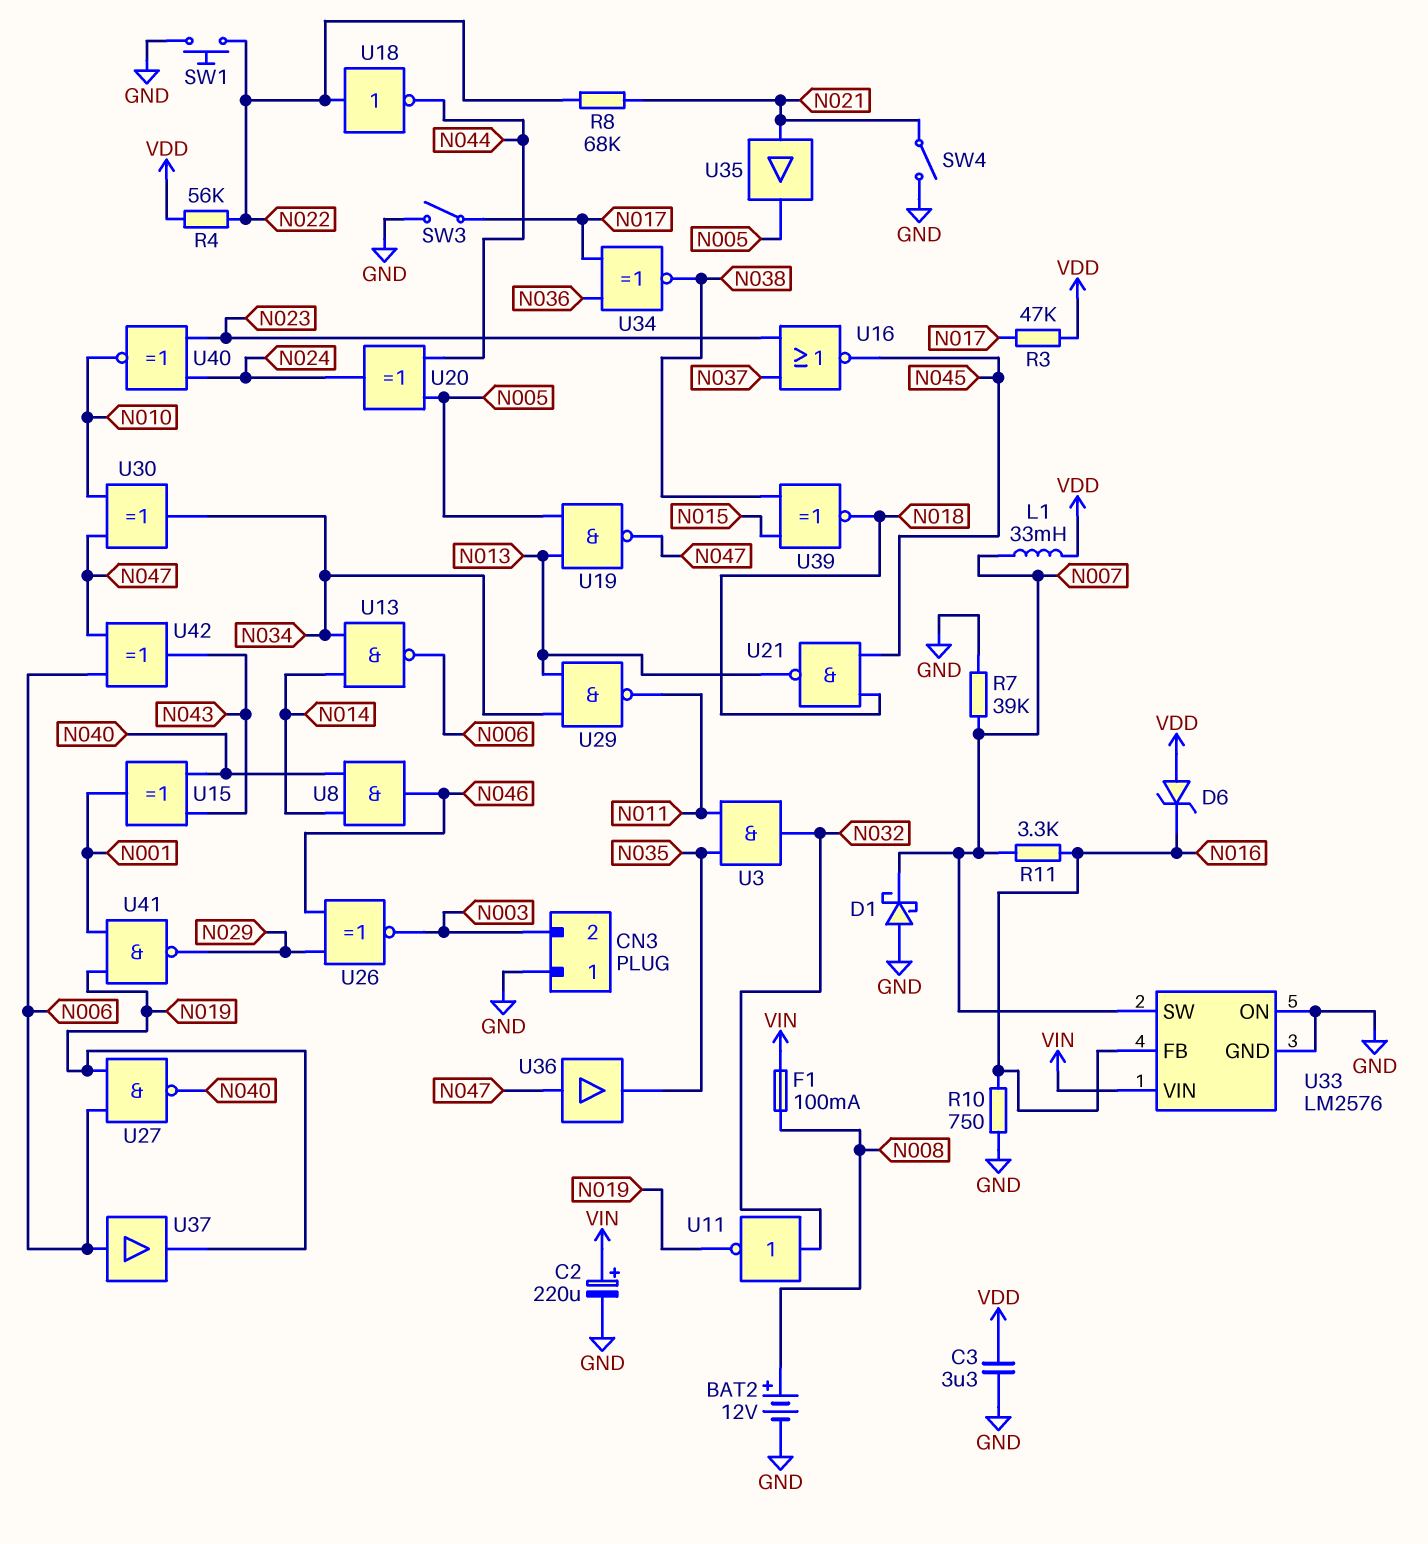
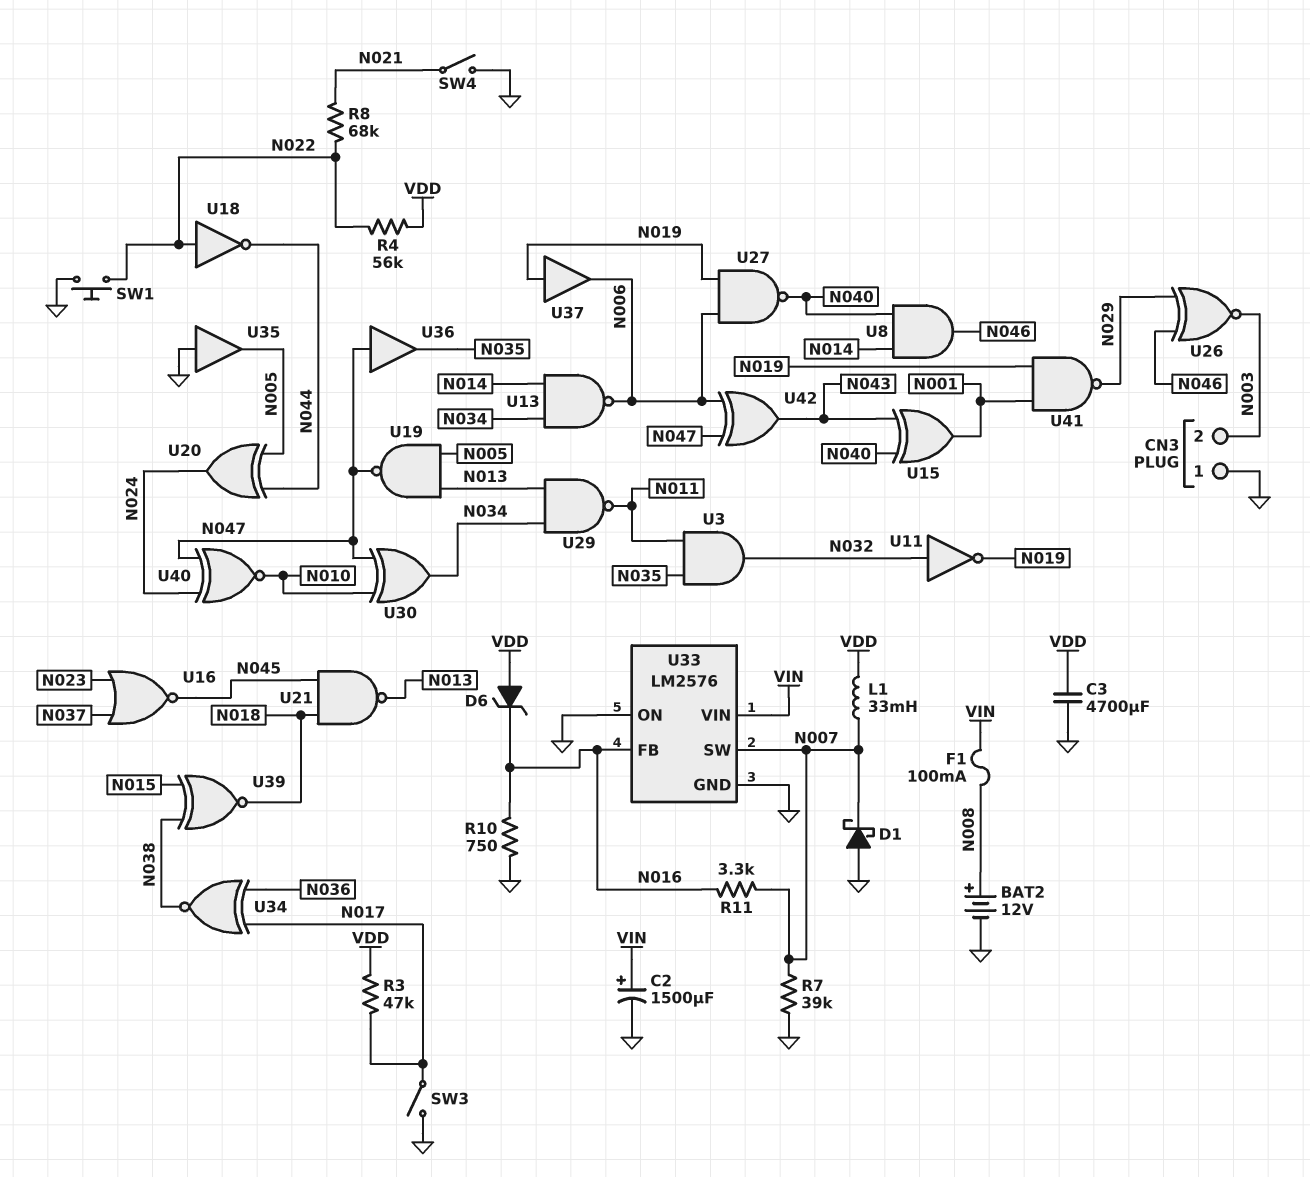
C2: 220uF (plus VIN, minus GND) -> 1500uF (plus VIN, minus GND)
C3: 3.3uF (GND, VDD) -> 4700uF (GND, VDD)
U35: buffer (in N021, out N005) -> buffer (in GND, out N005)
U37: buffer (in N006, out N019) -> buffer (in N019, out N006)
U40: XNOR (in N023, in N024, out N010) -> XNOR (in N024, in N047, out N010)

